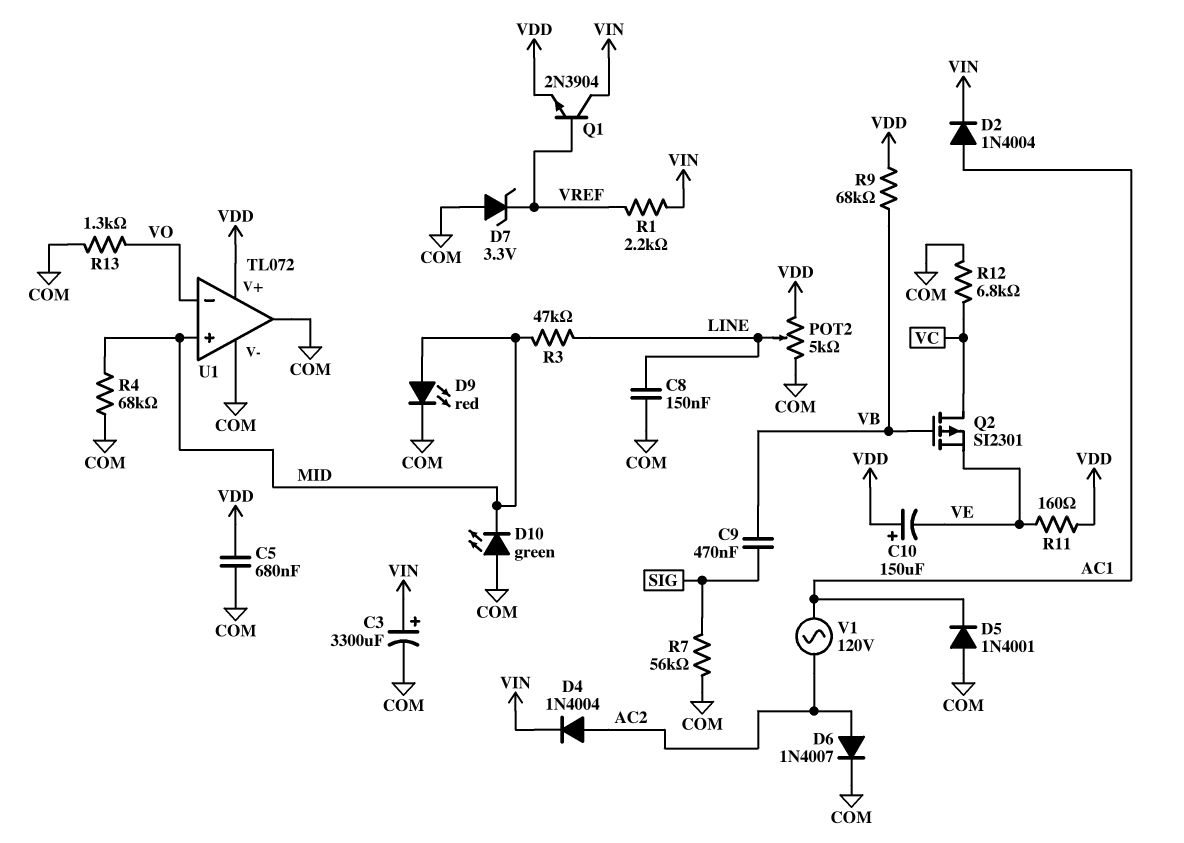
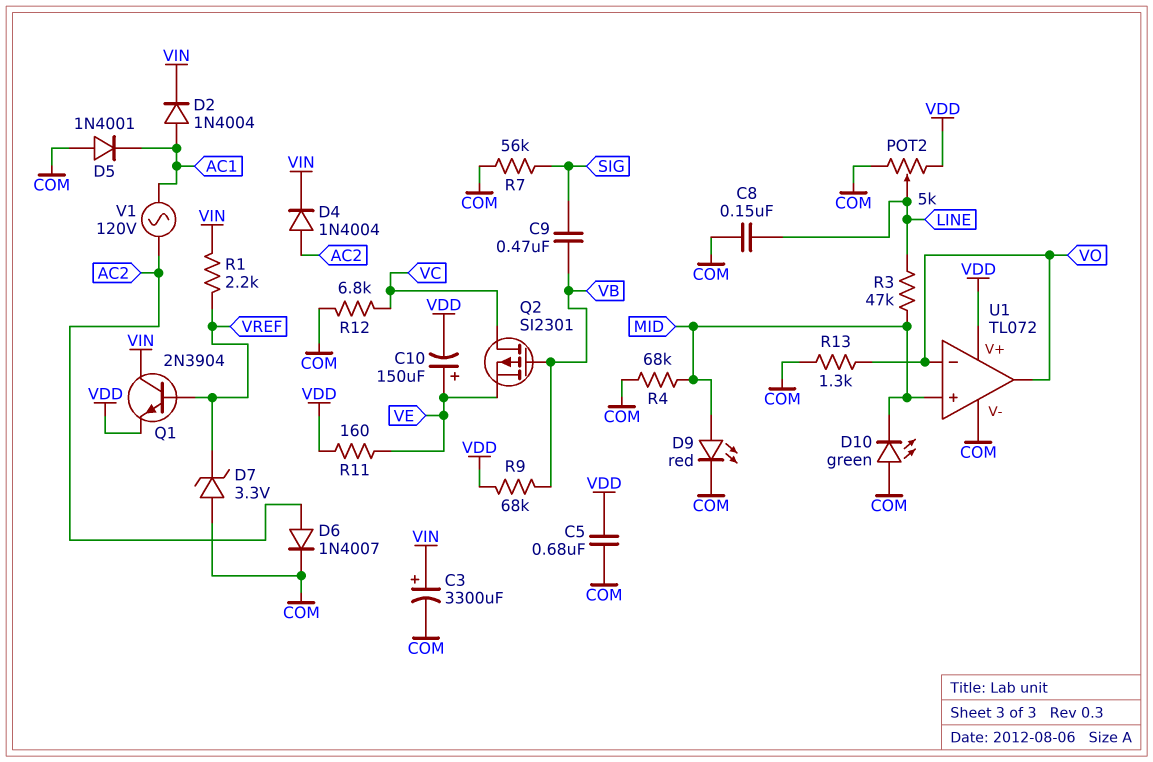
C10: 150uF (plus VDD, minus VE) -> 150uF (plus VE, minus VDD)
U1 pin out: COM -> VO

